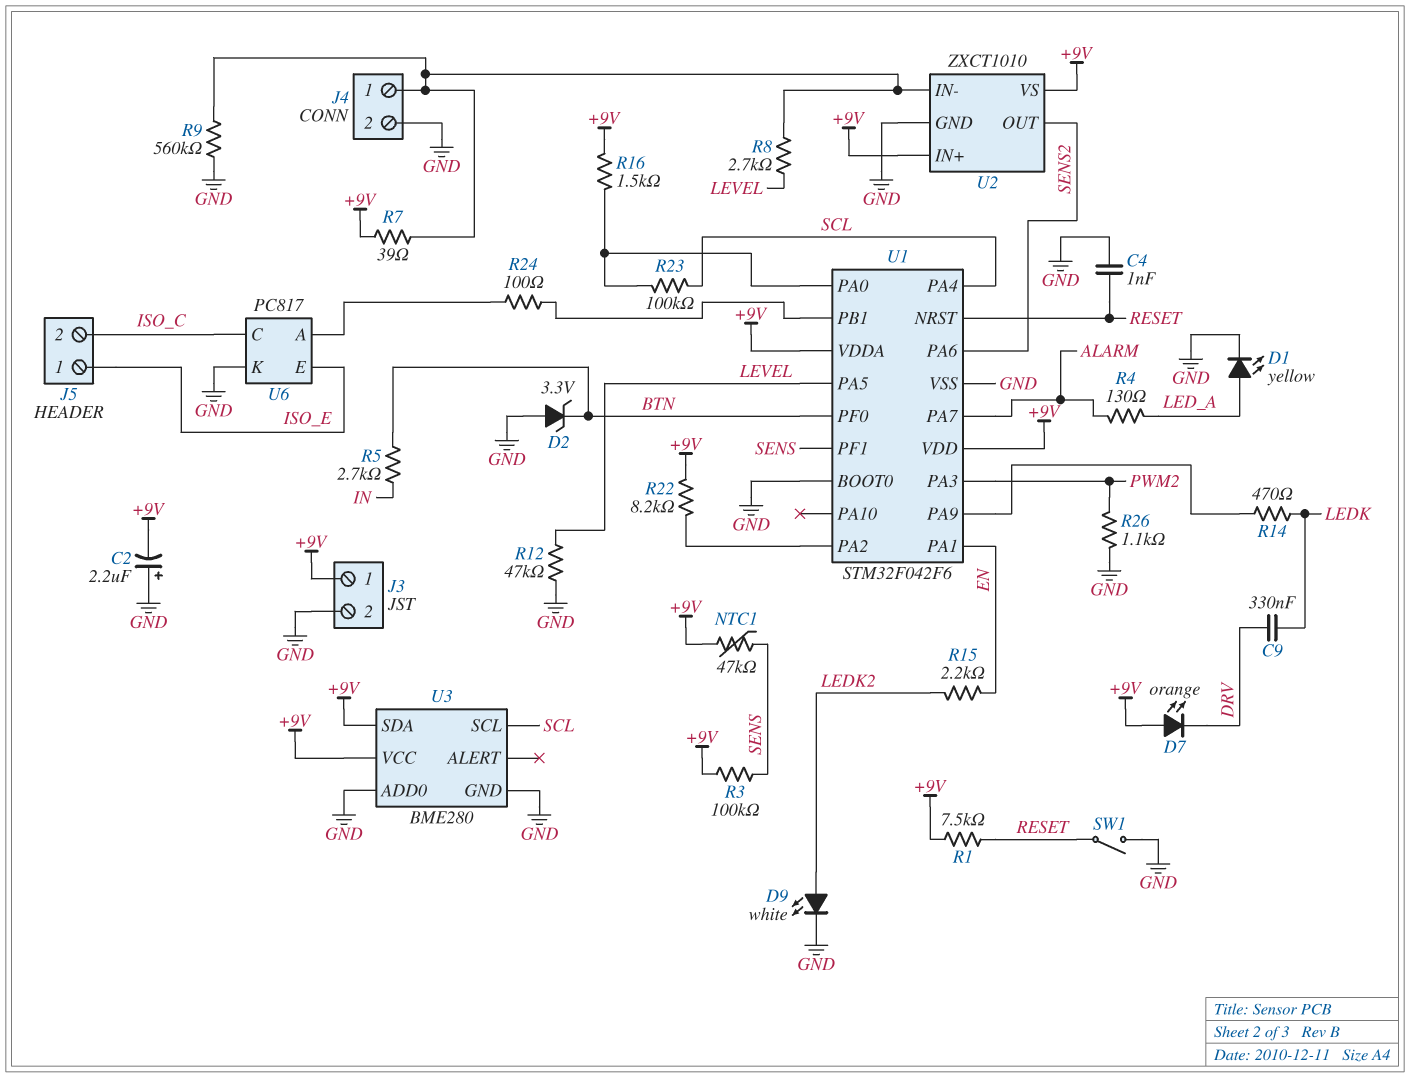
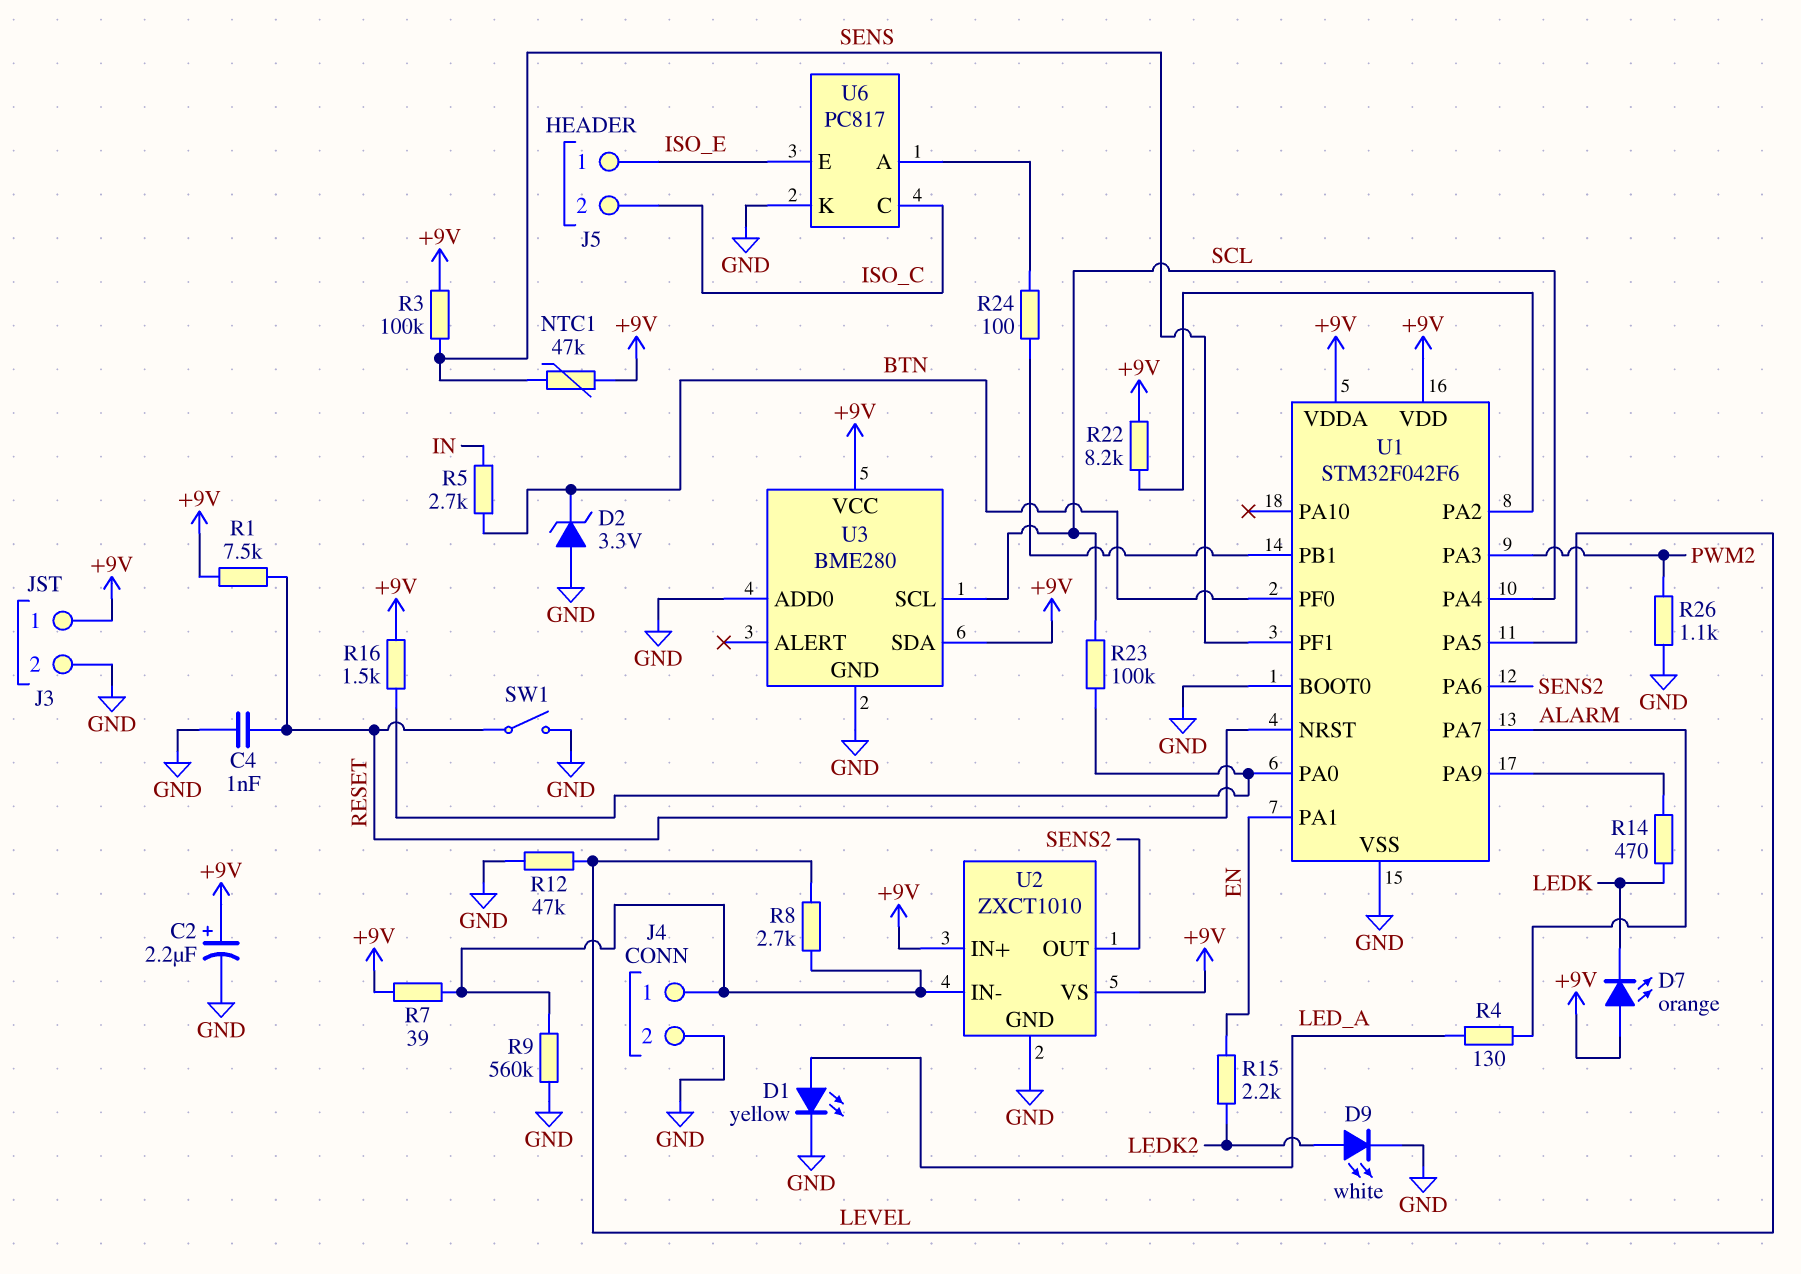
C2: 2.2uF (plus GND, minus +9V) -> 2.2uF (plus +9V, minus GND)
C9: 330nF (DRV, LEDK) -> none
D7: LED orange (A +9V, K DRV) -> LED orange (A +9V, K LEDK)

